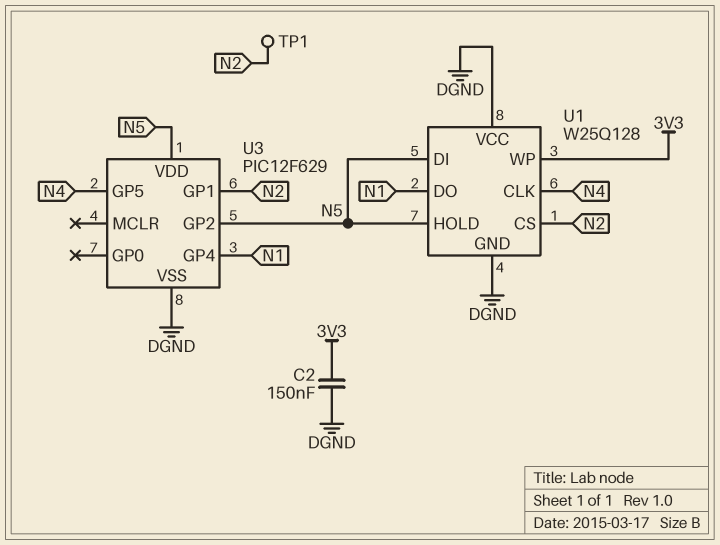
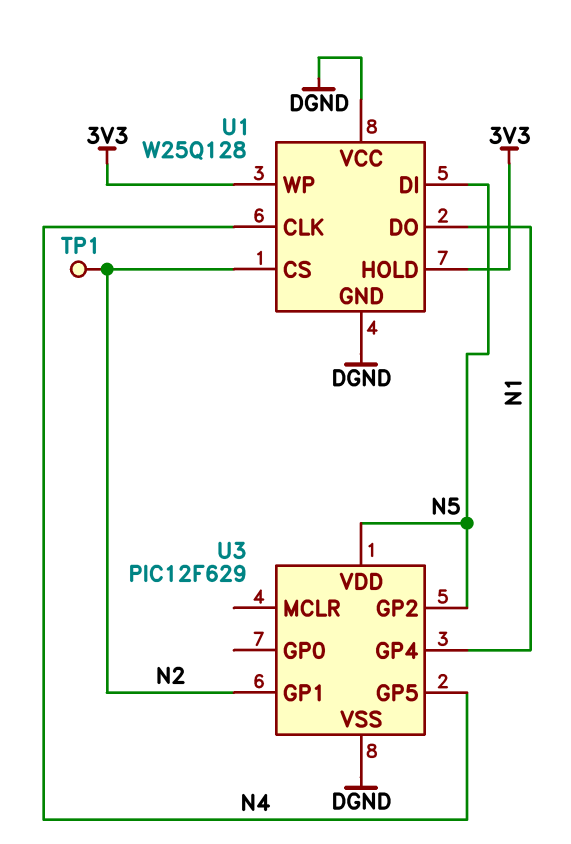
C2: 150nF (3V3, DGND) -> none
U1 pin HOLD: N5 -> 3V3

